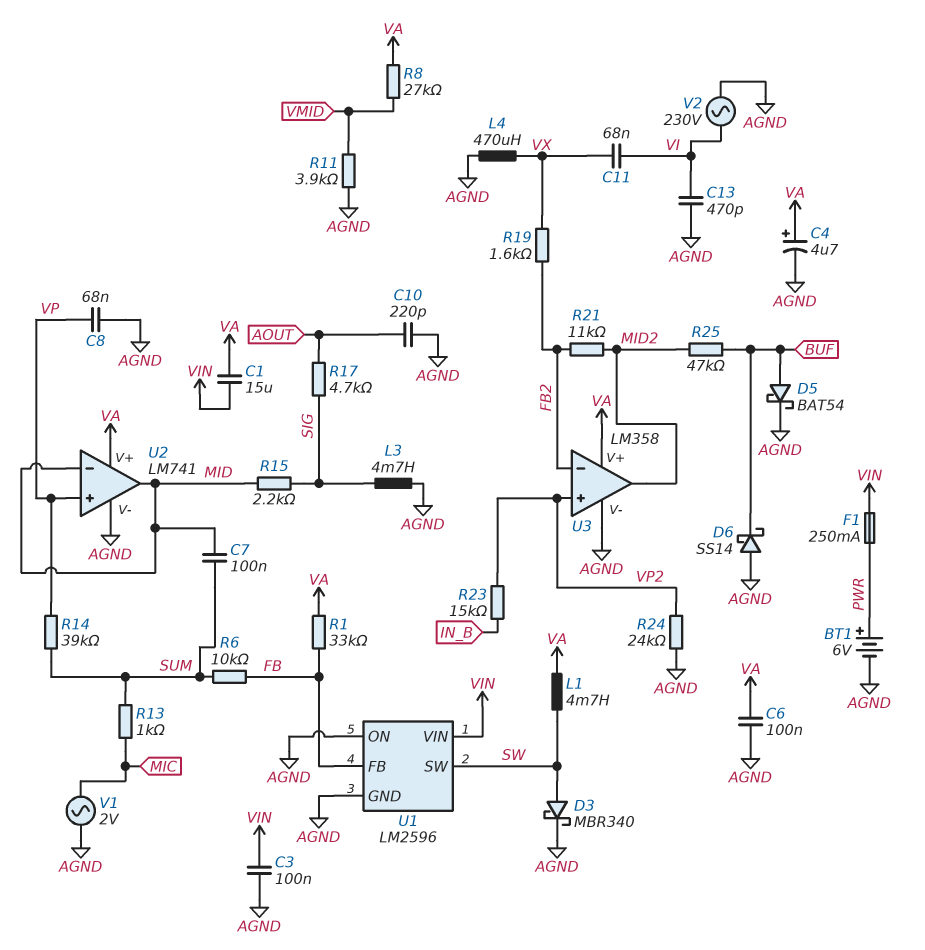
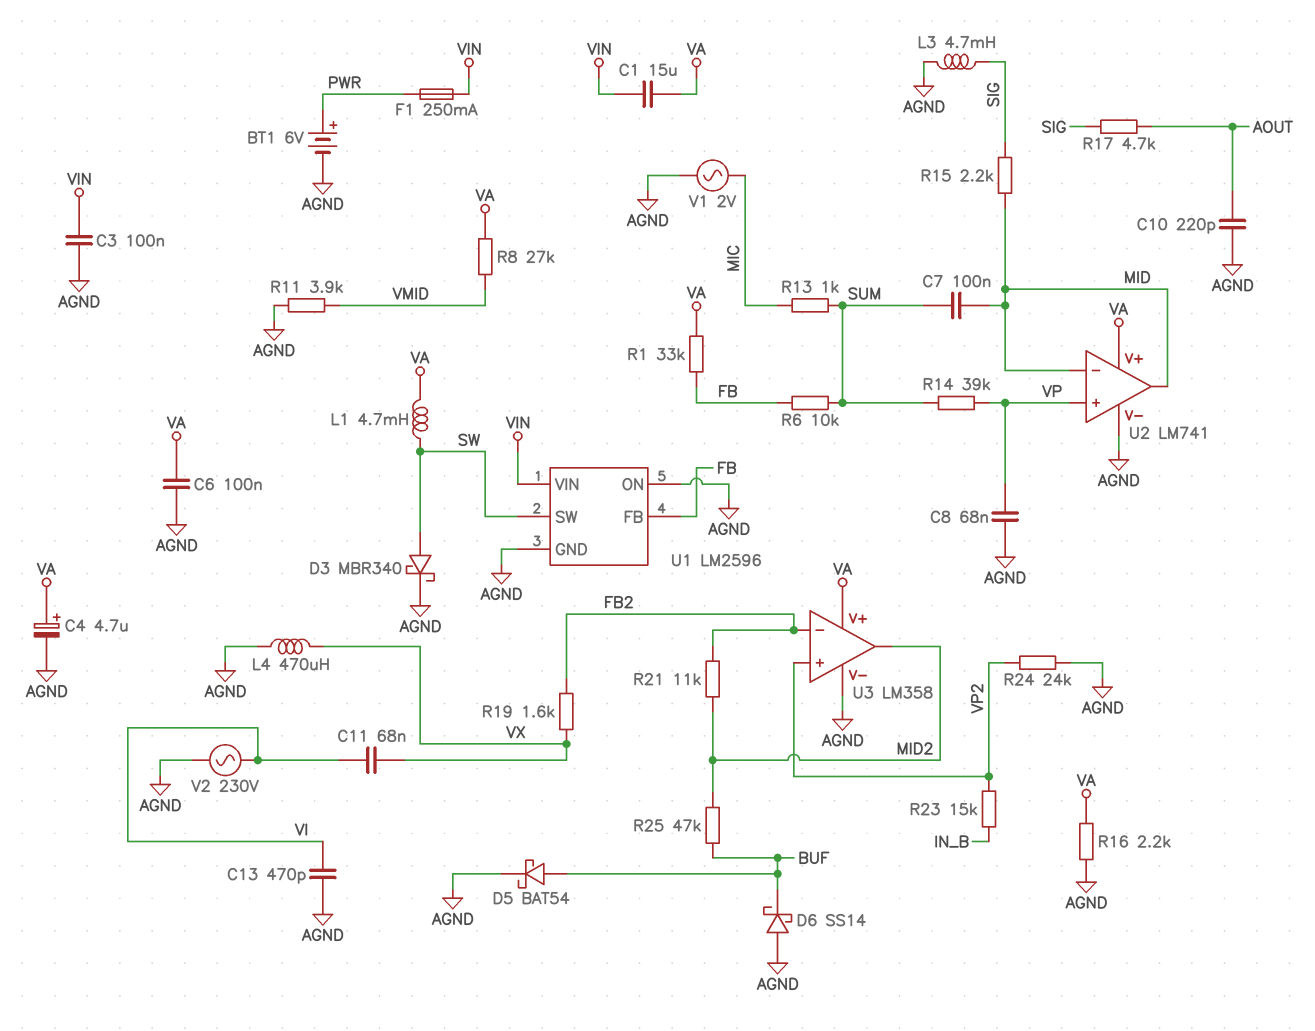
R16: none -> 2.2k (AGND, VA)

